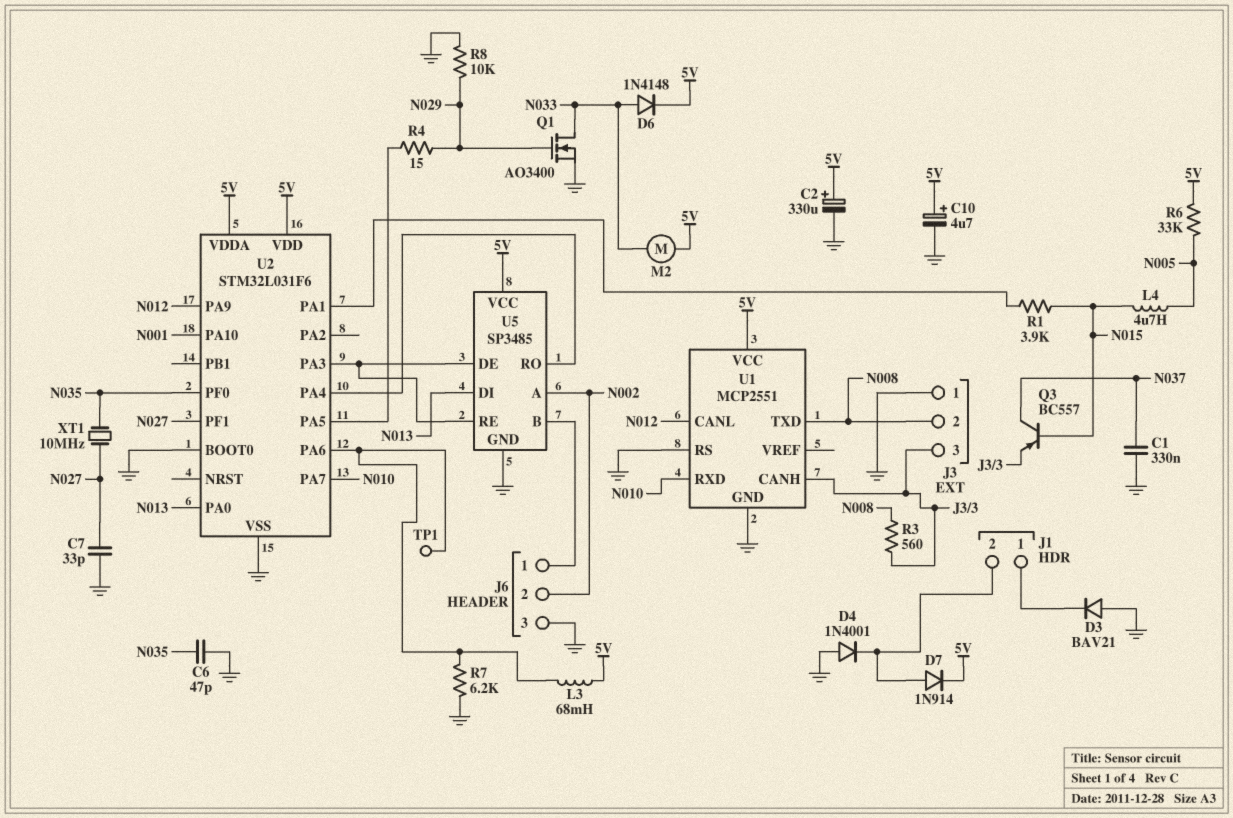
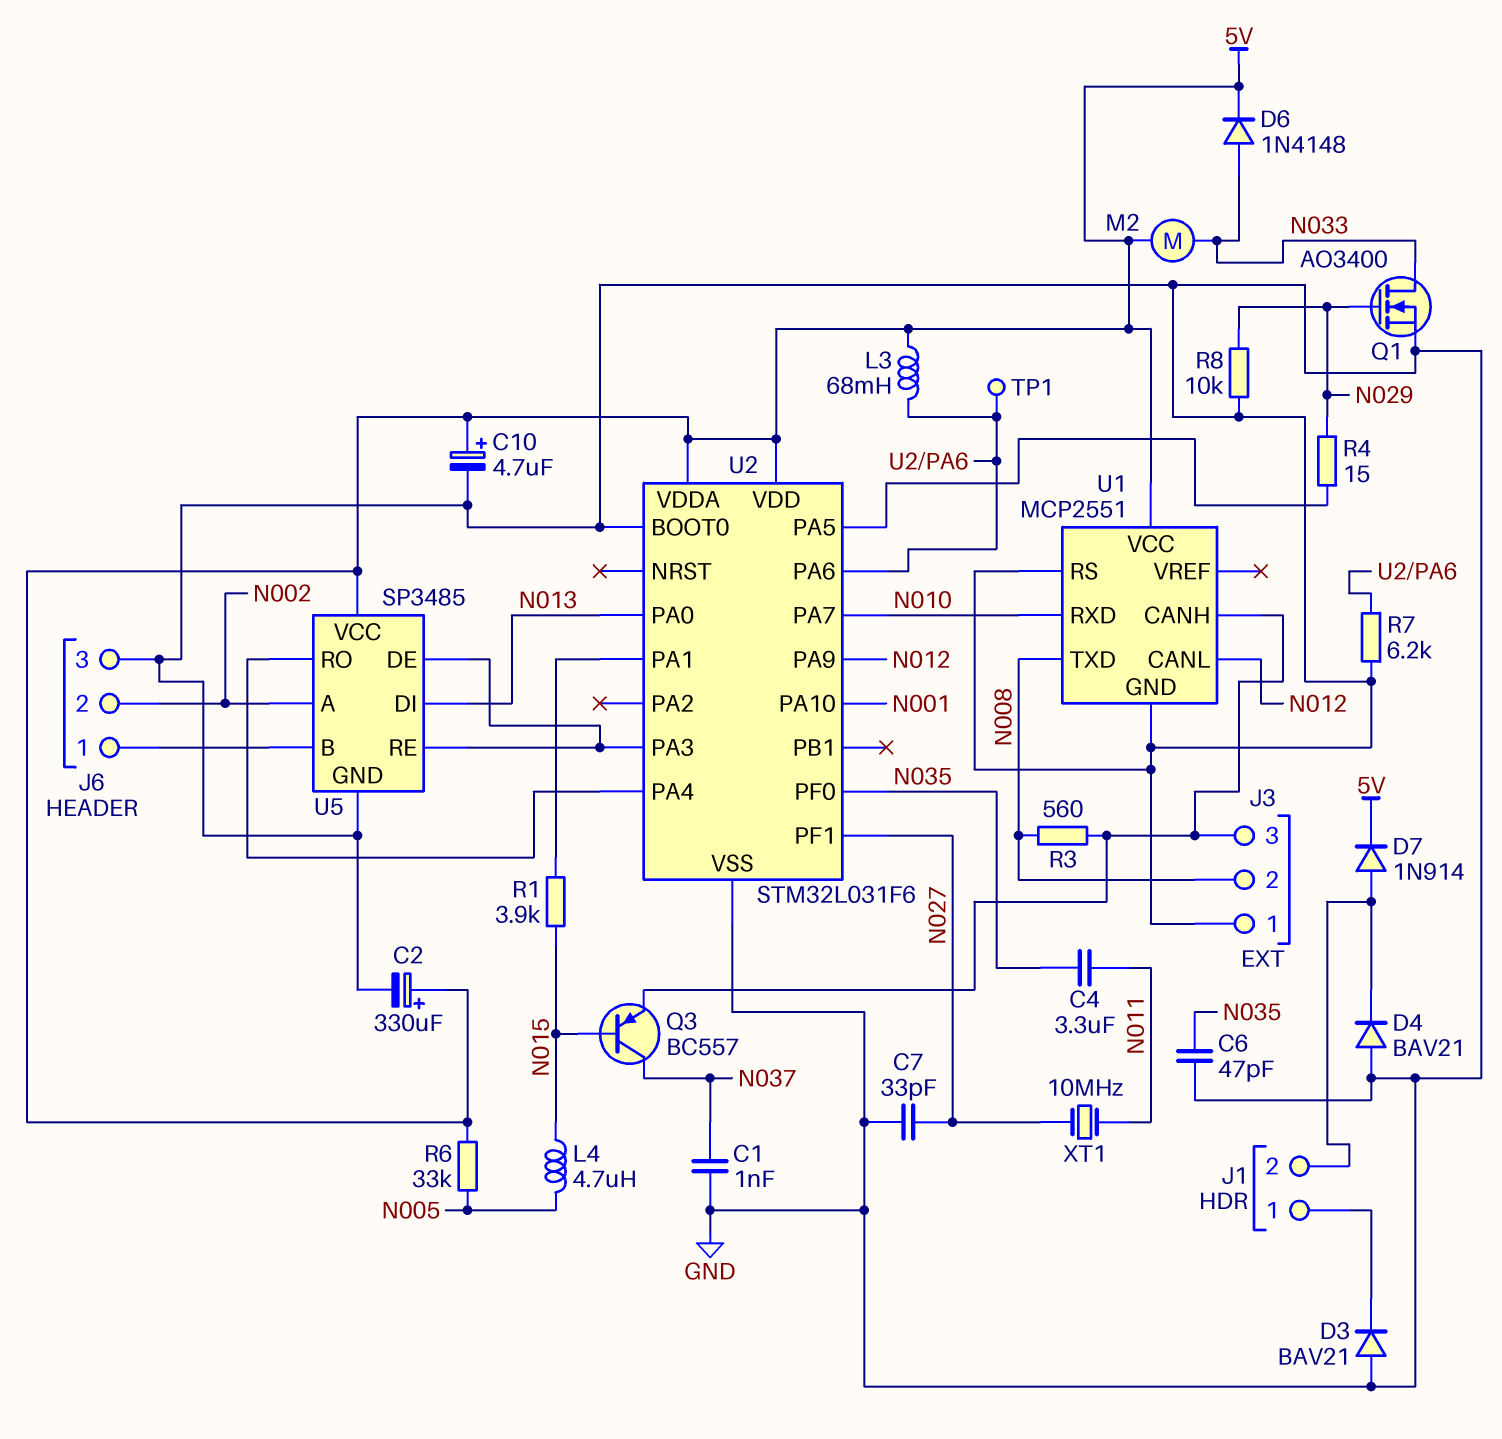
C1: 330nF (GND, N037) -> 1nF (GND, N037)
C4: none -> 3.3uF (N011, N035)
D4: diode 1N4001 (A GND, K J1/2) -> diode BAV21 (A GND, K J1/2)
XT1: 10MHz (N027, N035) -> 10MHz (N011, N027)

